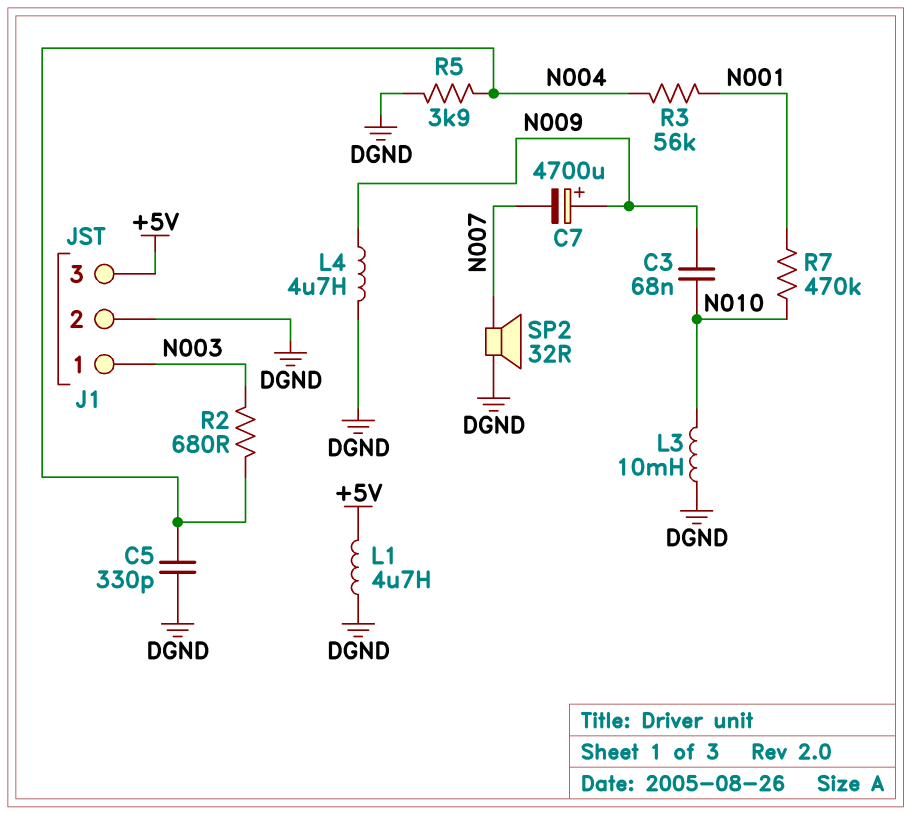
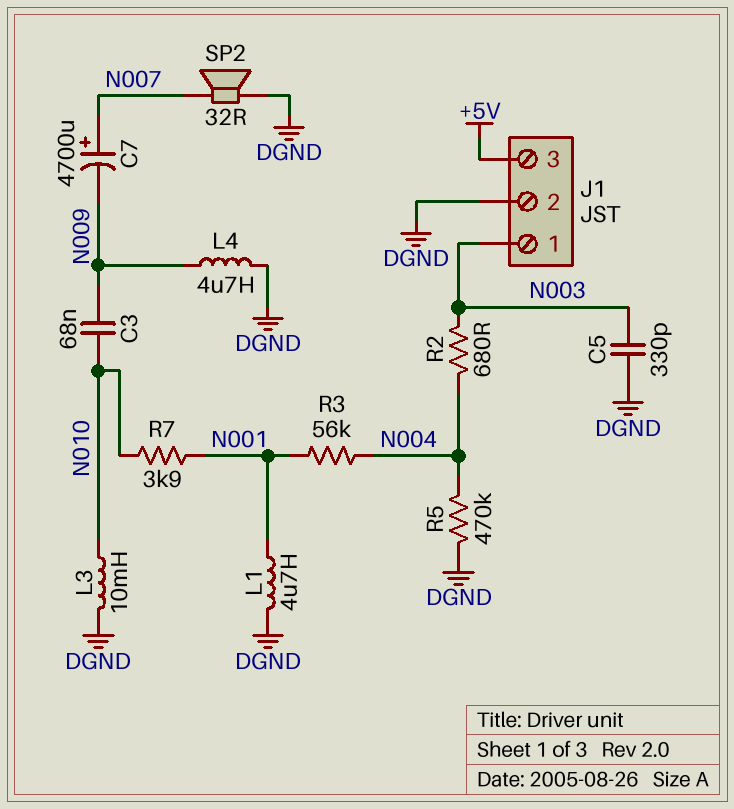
C5: 330pF (DGND, N004) -> 330pF (DGND, N003)
C7: 4700uF (plus N009, minus N007) -> 4700uF (plus N007, minus N009)
L1: 4.7uH (+5V, DGND) -> 4.7uH (DGND, N001)
R5: 3.9k (DGND, N004) -> 470k (DGND, N004)
R7: 470k (N001, N010) -> 3.9k (N001, N010)

